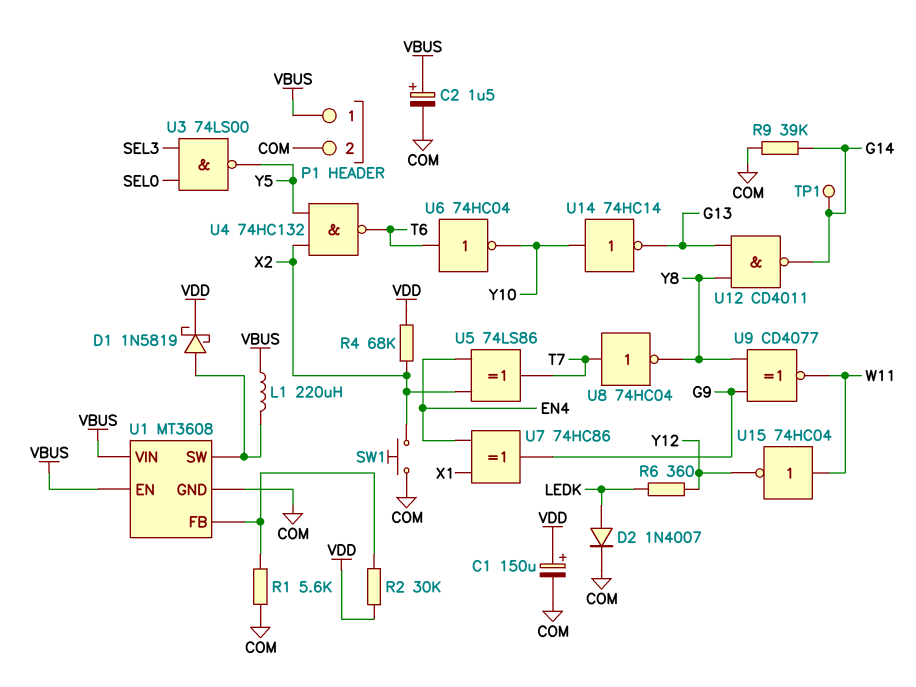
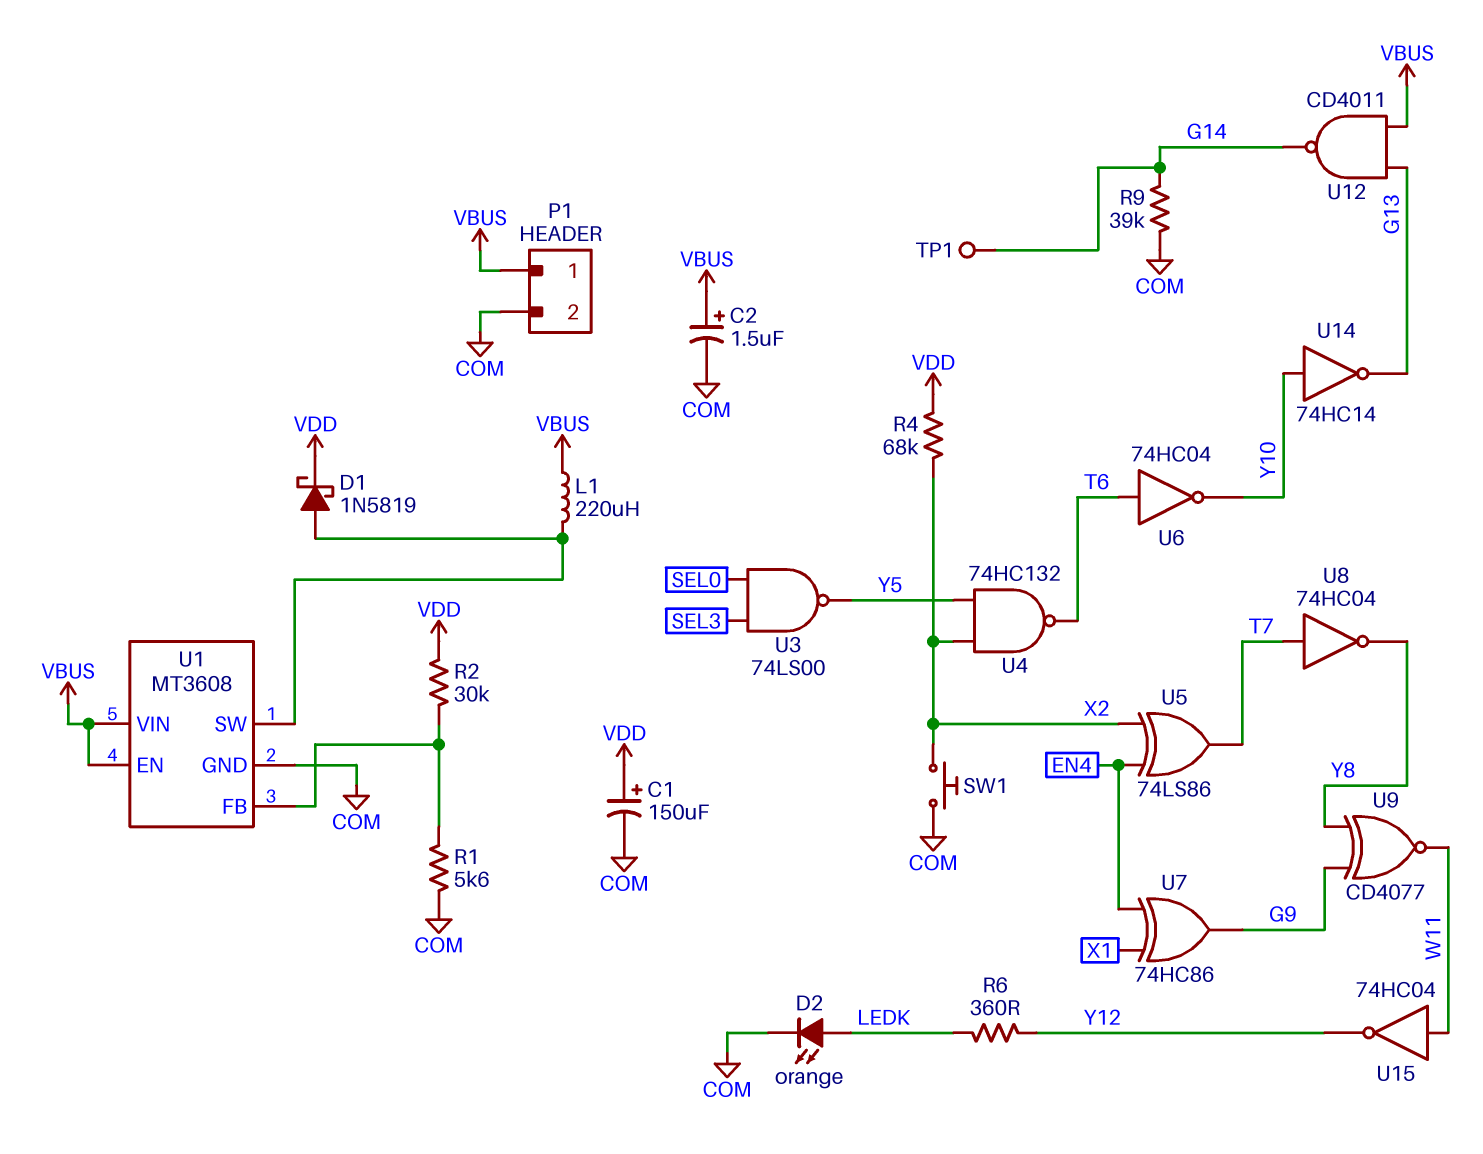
D2: diode 1N4007 (A LEDK, K COM) -> LED orange (A LEDK, K COM)
U12: NAND CD4011 (in G13, in Y8, out G14) -> NAND CD4011 (in G13, in VBUS, out G14)

